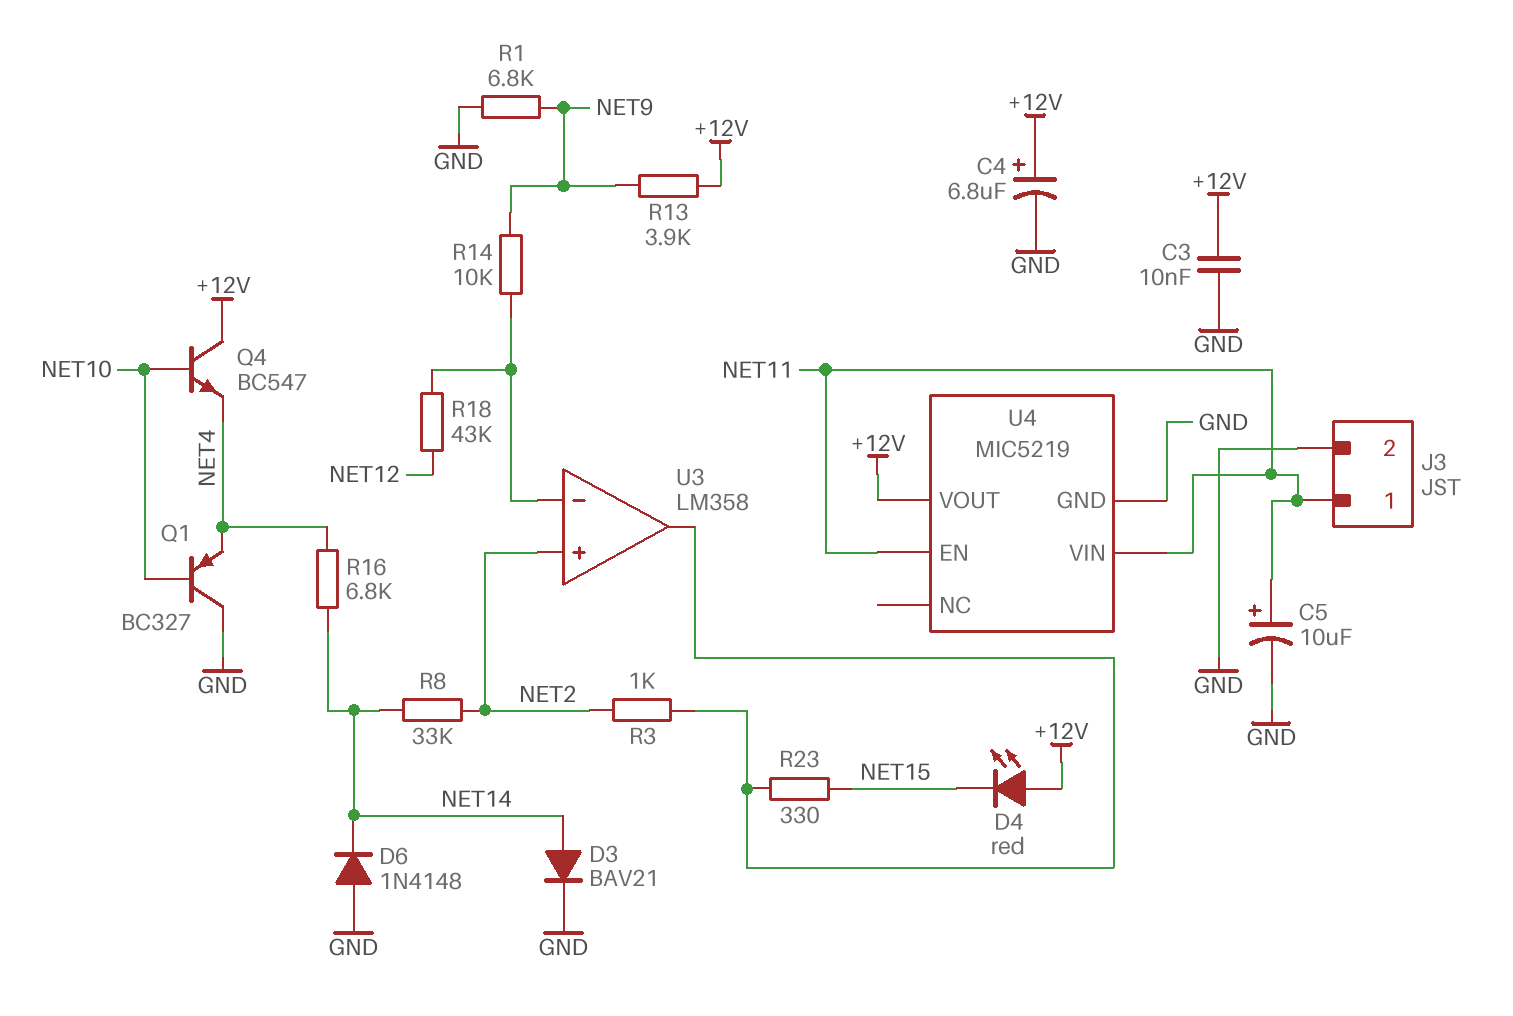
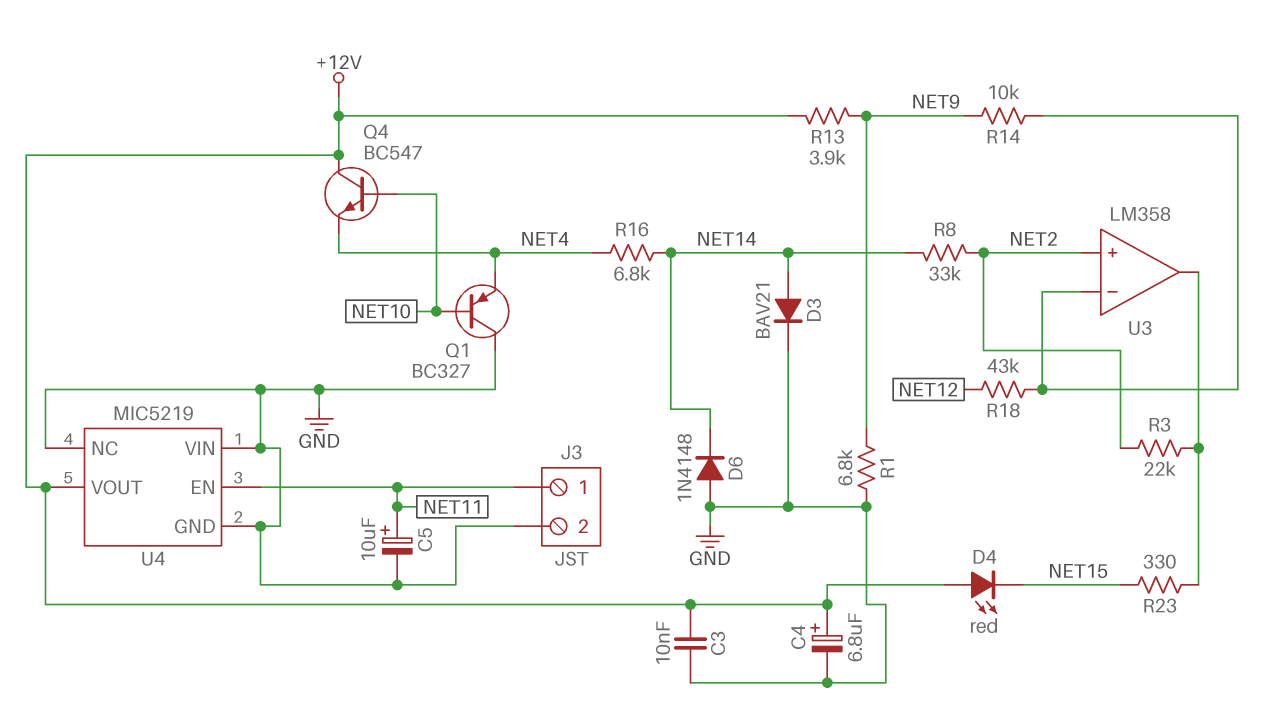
R3: 1k (NET2, U3/out) -> 22k (NET2, U3/out)
U4 pin NC: none -> GND
U4 pin VIN: NET11 -> GND

